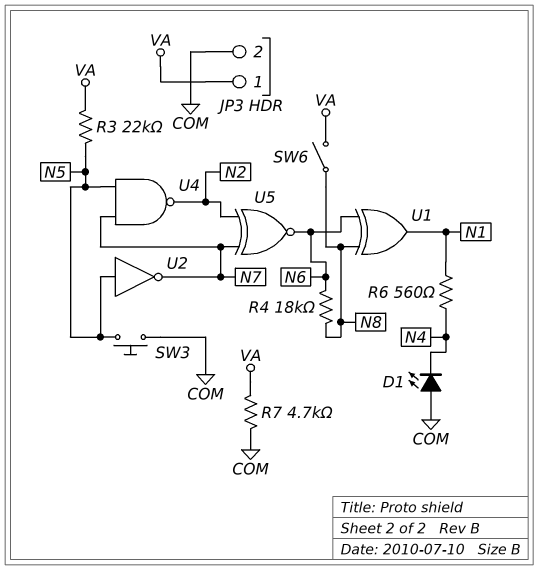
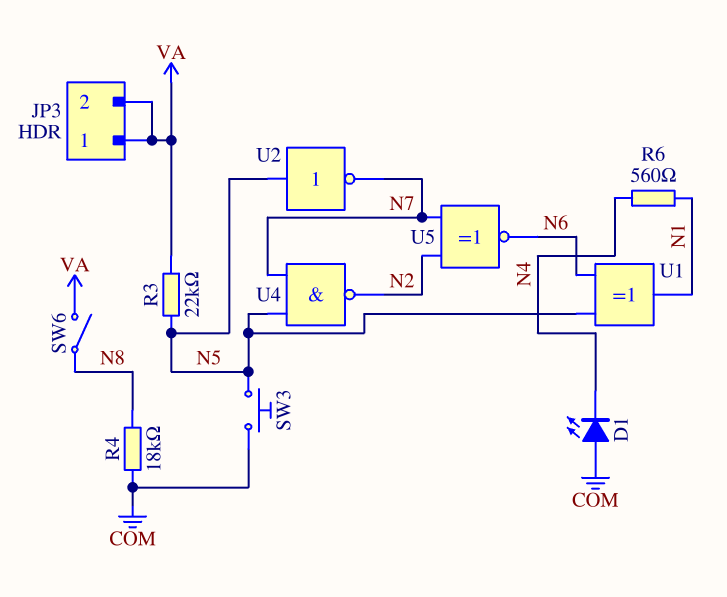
JP3 pin 2: COM -> VA
R4: 18k (N6, N8) -> 18k (COM, N8)
R7: 4.7k (COM, VA) -> none
U1: XOR (in N6, in N8, out N1) -> XOR (in N5, in N6, out N1)

